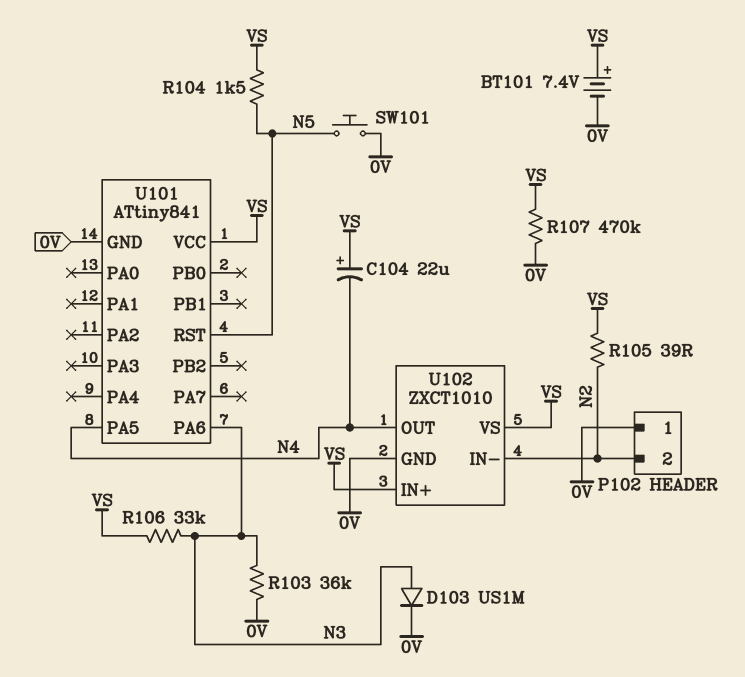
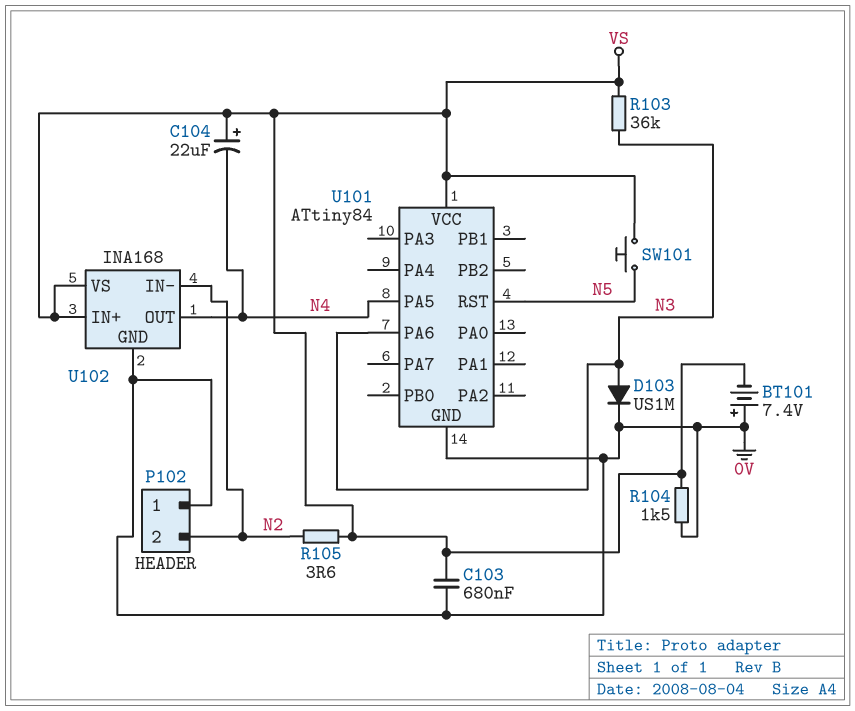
BT101: 7.4V (plus VS, minus 0V) -> 7.4V (plus 0V, minus VS)
C103: none -> 680nF (0V, VS)
R103: 36k (0V, N3) -> 36k (N3, VS)
R104: 1.5k (N5, VS) -> 1.5k (0V, VS)
R105: 39 (N2, VS) -> 3.6 (N2, VS)
R106: 33k (N3, VS) -> none
R107: 470k (0V, VS) -> none
SW101: button (0V, N5) -> button (N5, VS)
U101: ATtiny841 -> ATtiny84
U102: ZXCT1010 -> INA168

